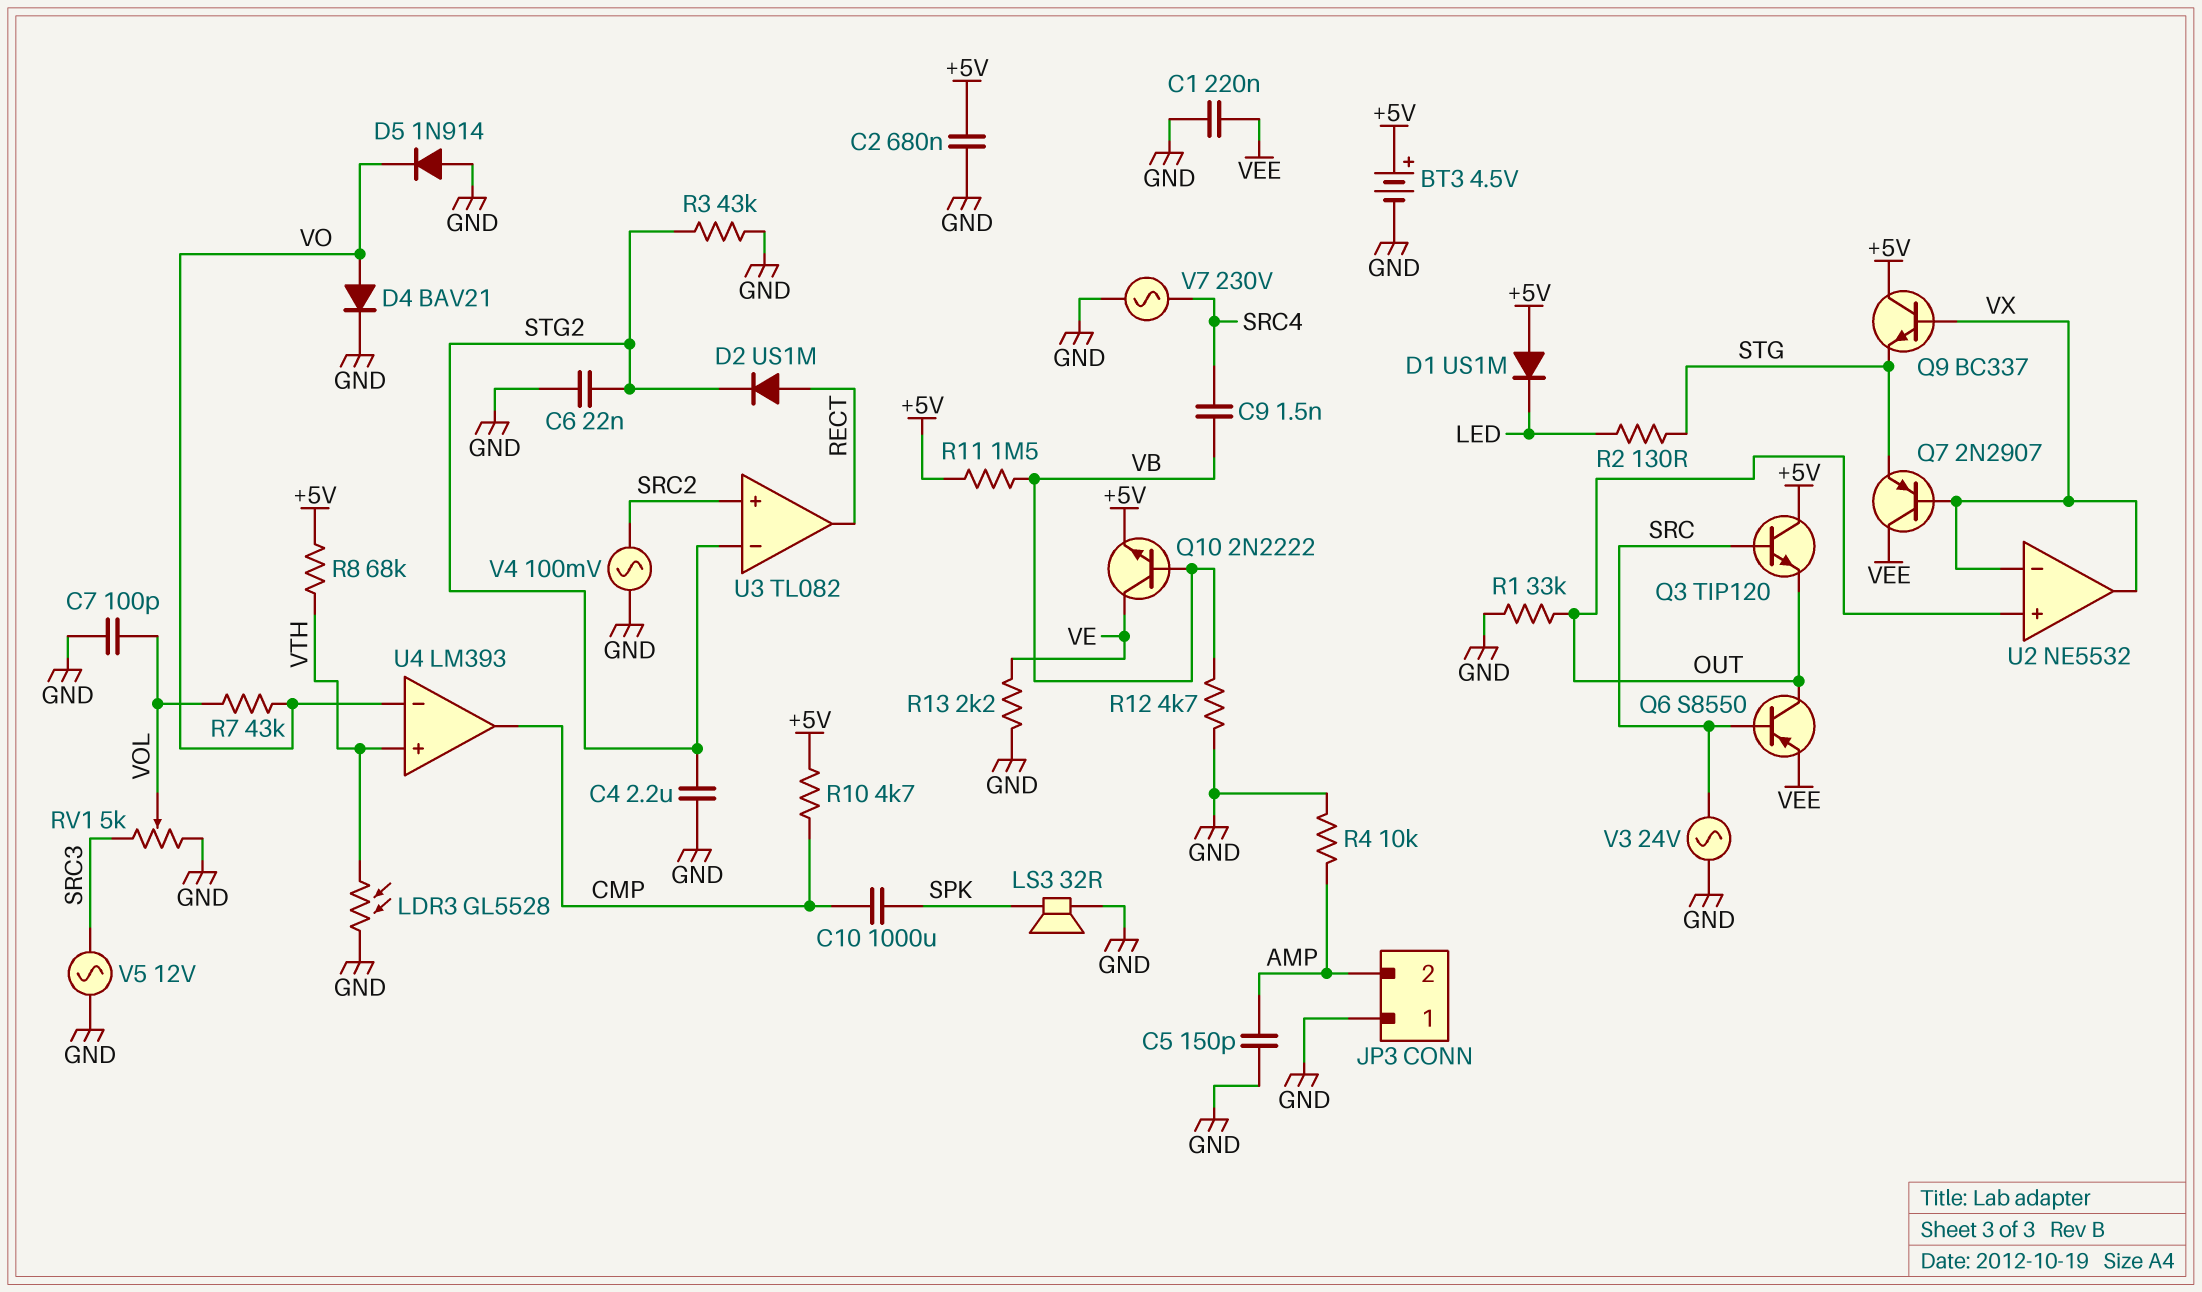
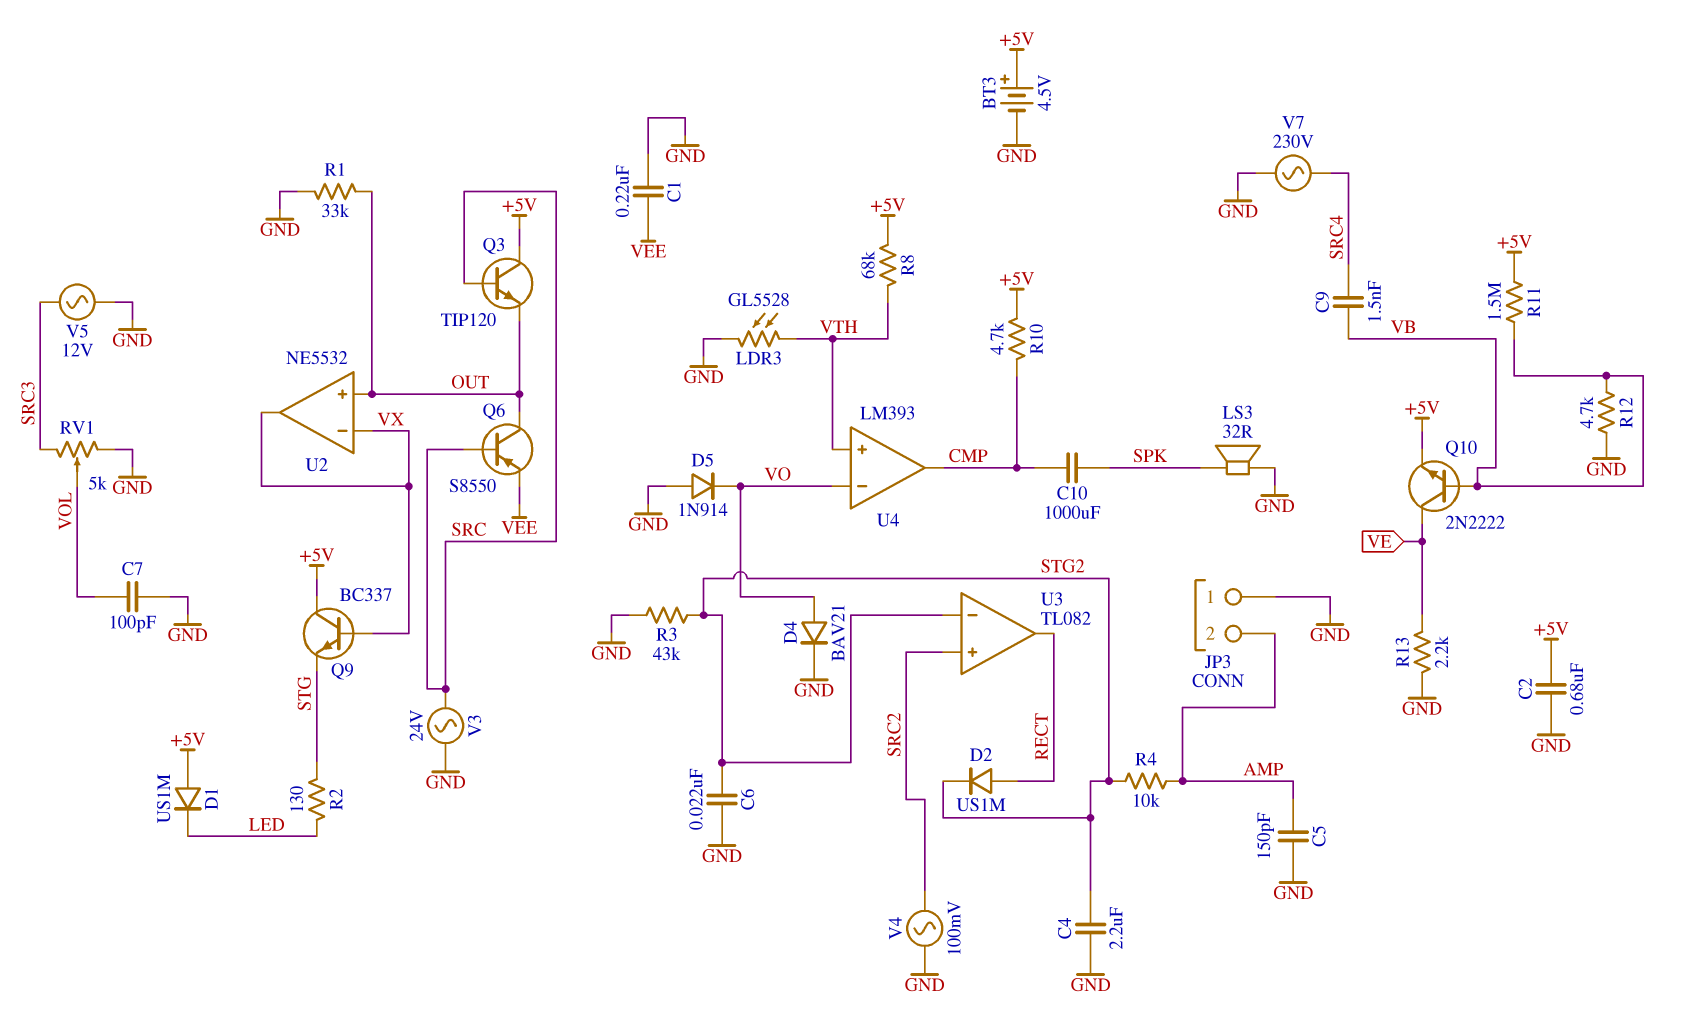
Q7: PNP 2N2907 (B VX, C VEE, E STG) -> none
R4: 10k (AMP, GND) -> 10k (AMP, STG2)
R7: 43k (VO, VOL) -> none

